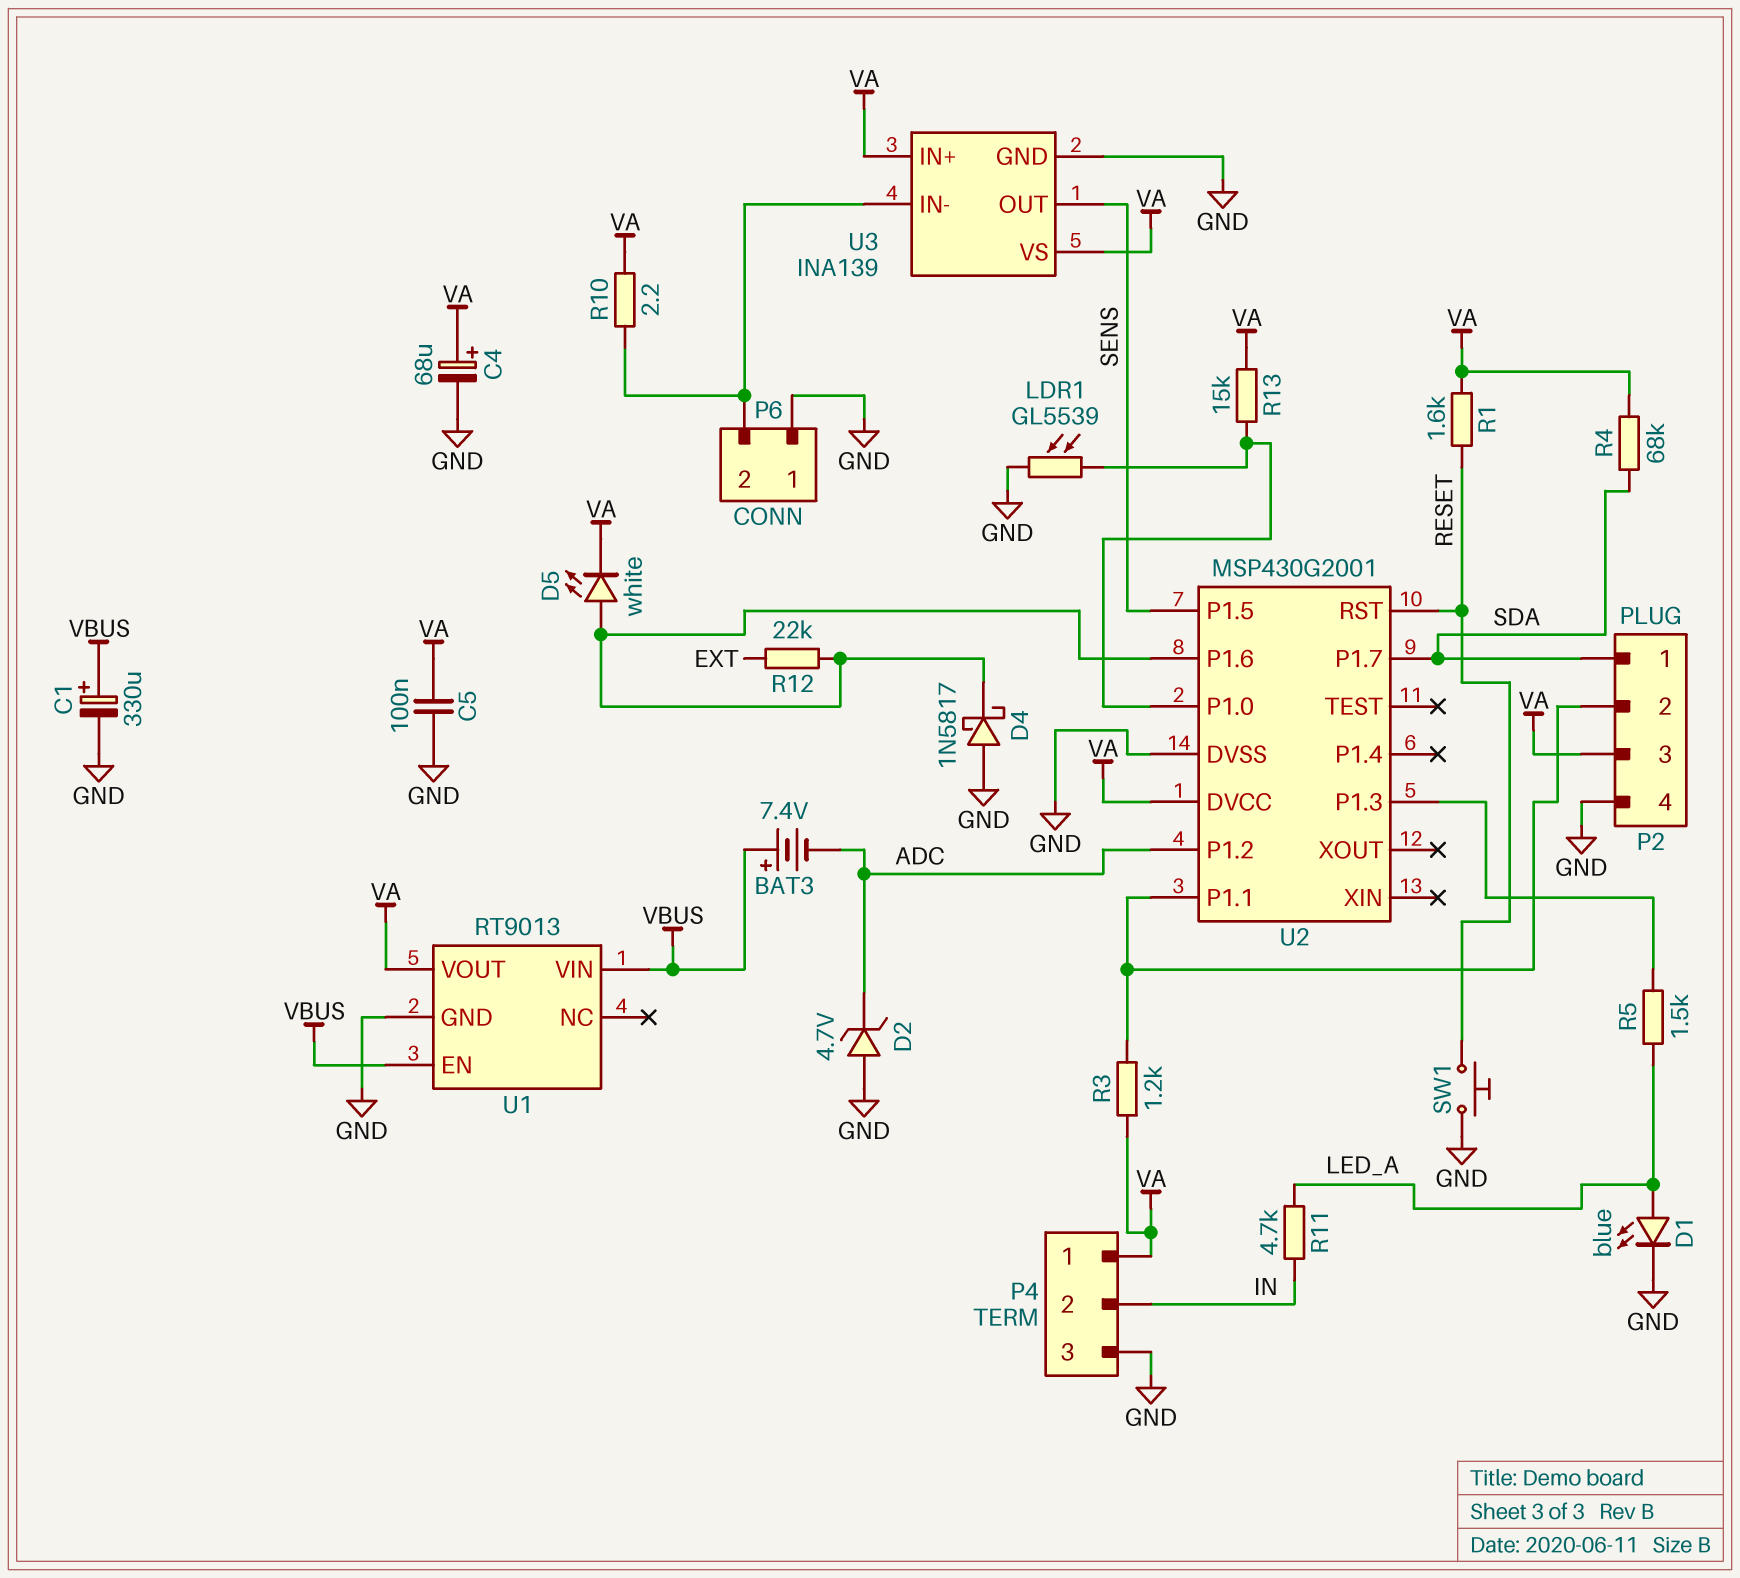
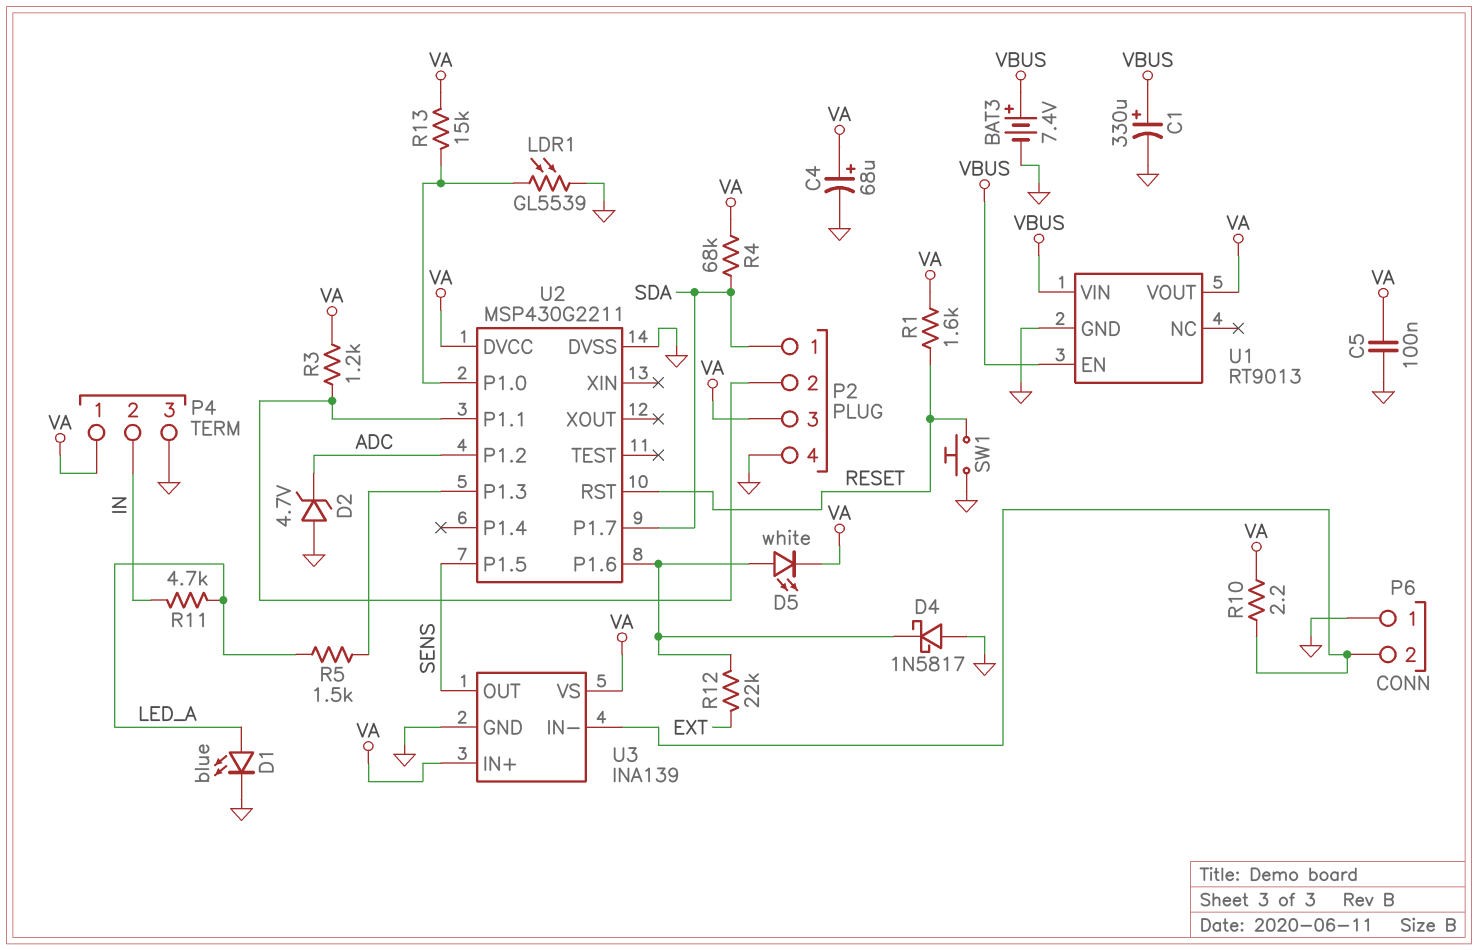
BAT3: 7.4V (plus VBUS, minus ADC) -> 7.4V (plus VBUS, minus GND)
U2: MSP430G2001 -> MSP430G2211

